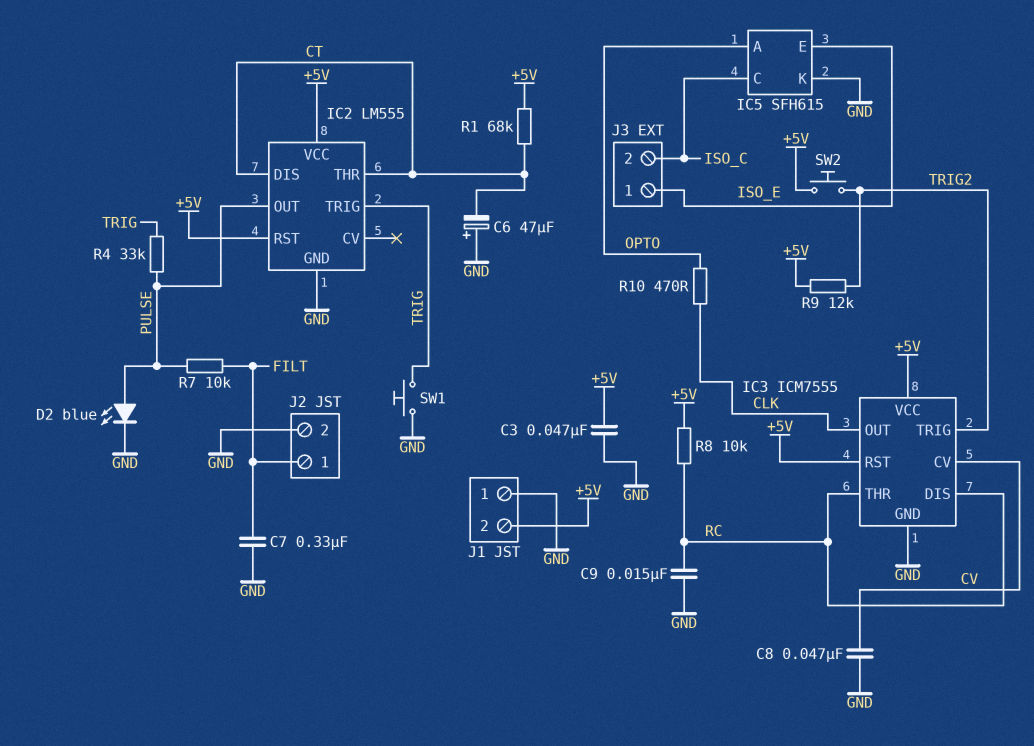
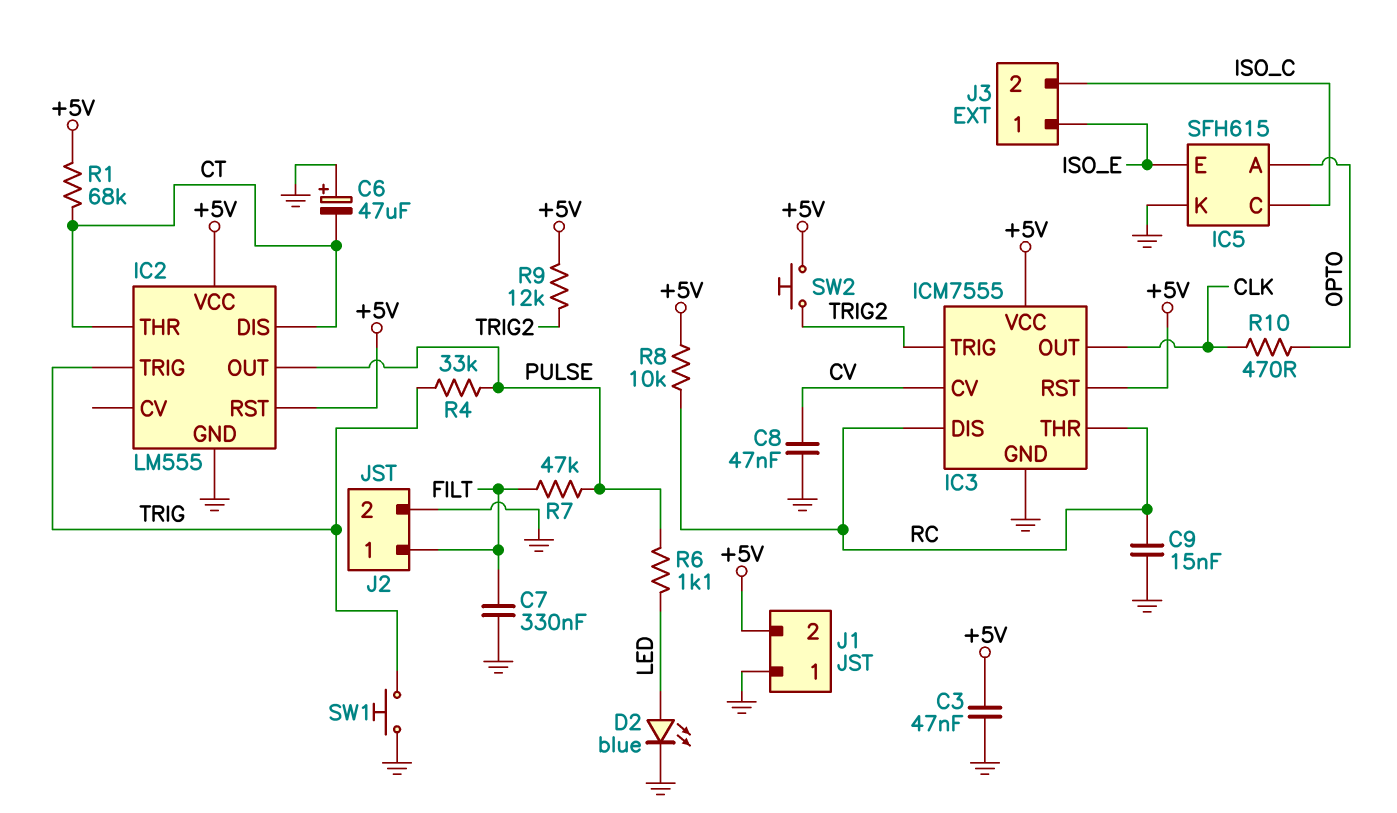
D2: LED blue (A PULSE, K GND) -> LED blue (A LED, K GND)
R6: none -> 1.1k (LED, PULSE)
R7: 10k (FILT, PULSE) -> 47k (FILT, PULSE)

